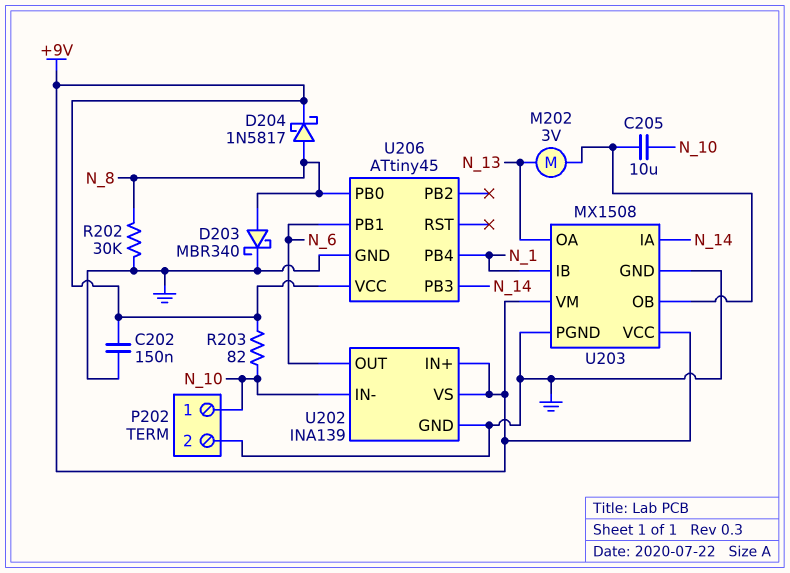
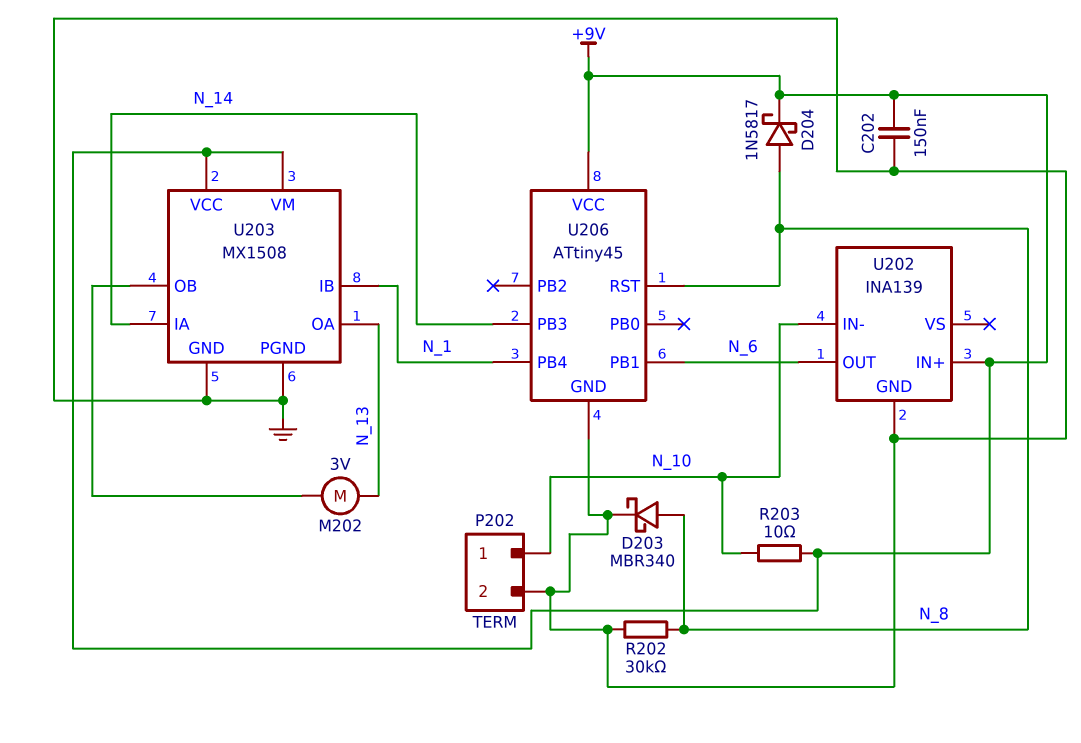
C205: 10uF (N_10, U203/OB) -> none
R203: 82 (+9V, N_10) -> 10 (+9V, N_10)
U202 pin VS: +9V -> none
U206 pin PB0: N_8 -> none
U206 pin RST: none -> N_8

